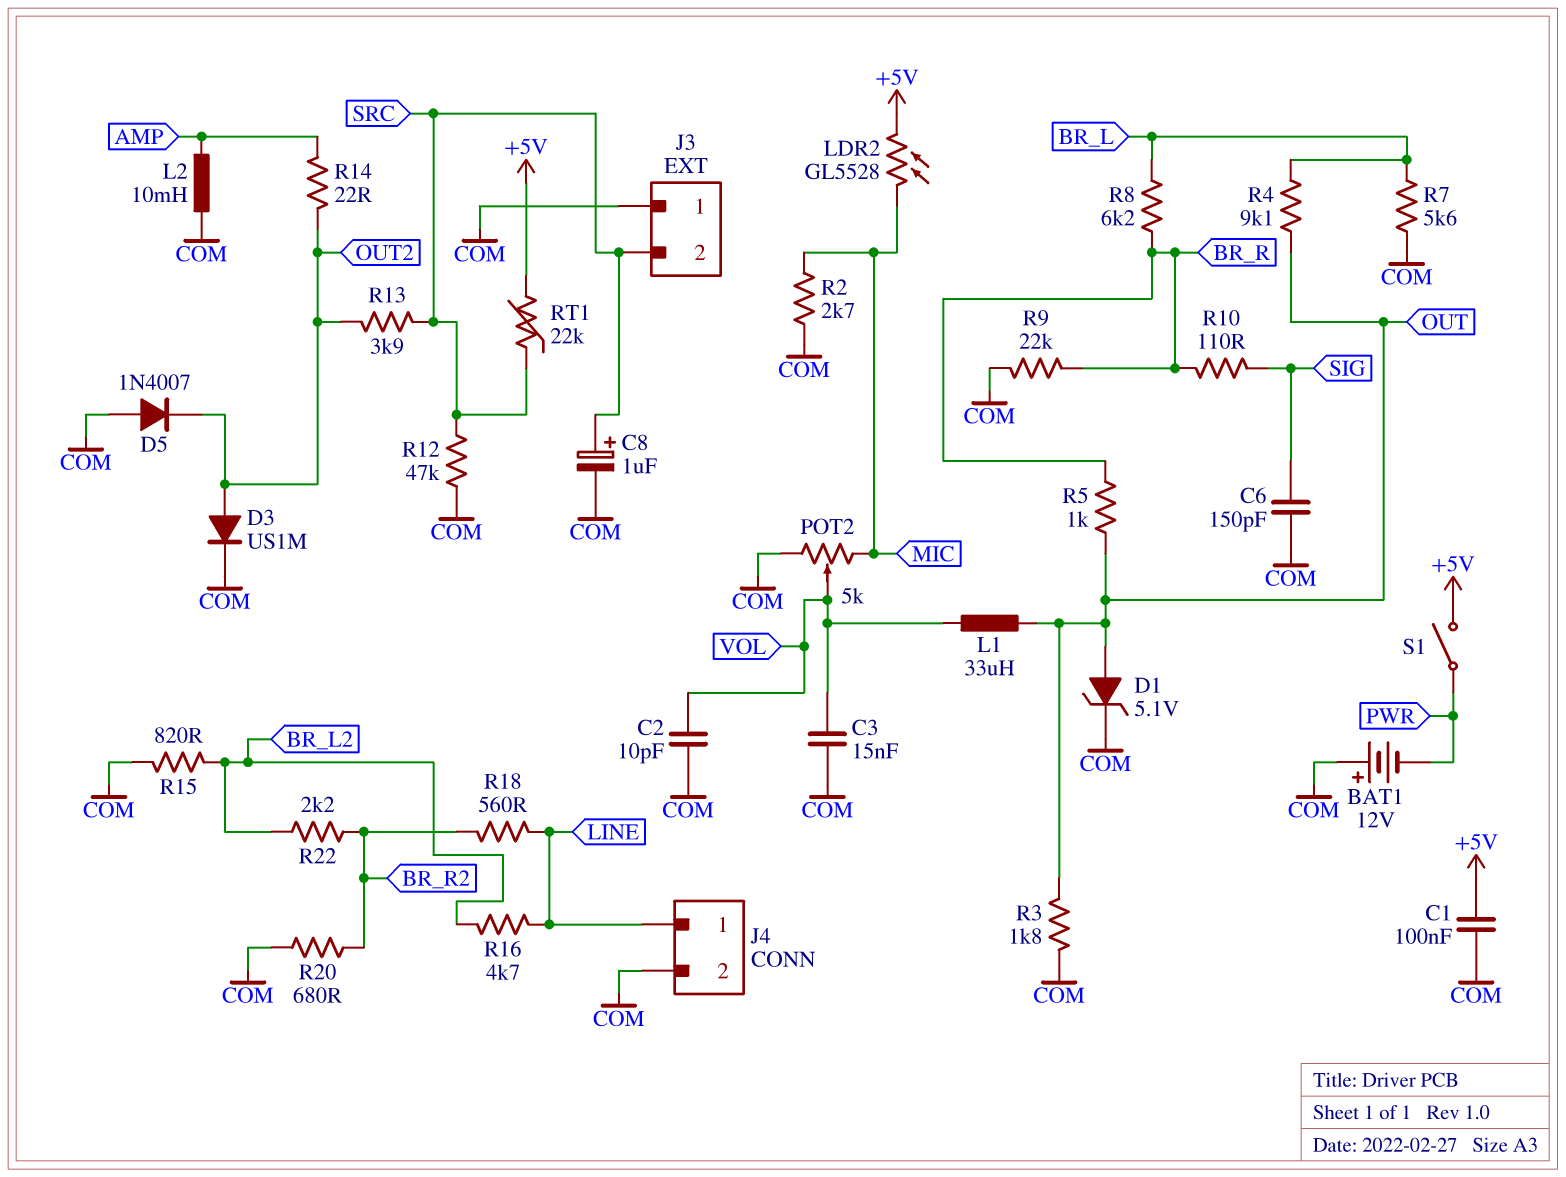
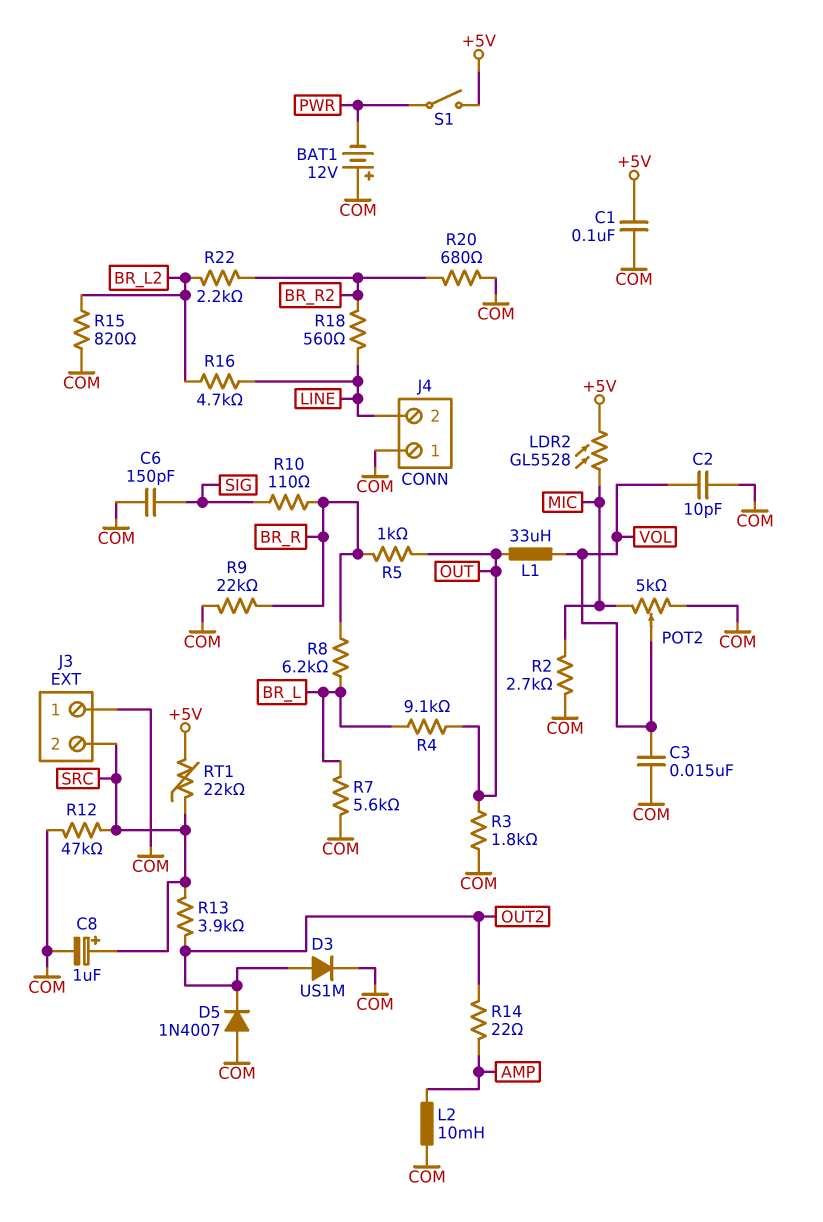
D1: zener 5.1V (A OUT, K COM) -> none
J4 pin 1: LINE -> COM
J4 pin 2: COM -> LINE

